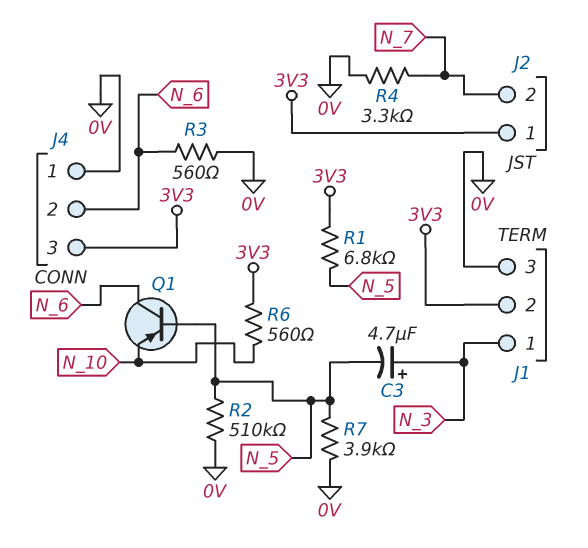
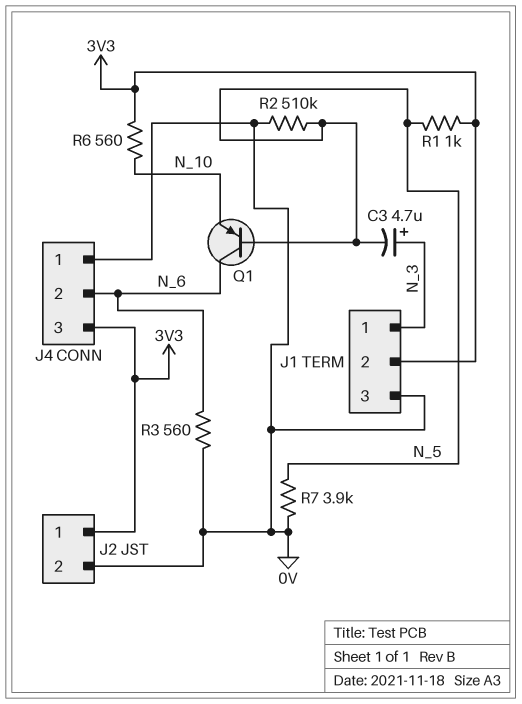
J2 pin 2: N_7 -> 0V
R1: 6.8k (3V3, N_5) -> 1k (3V3, N_5)
R4: 3.3k (0V, N_7) -> none

